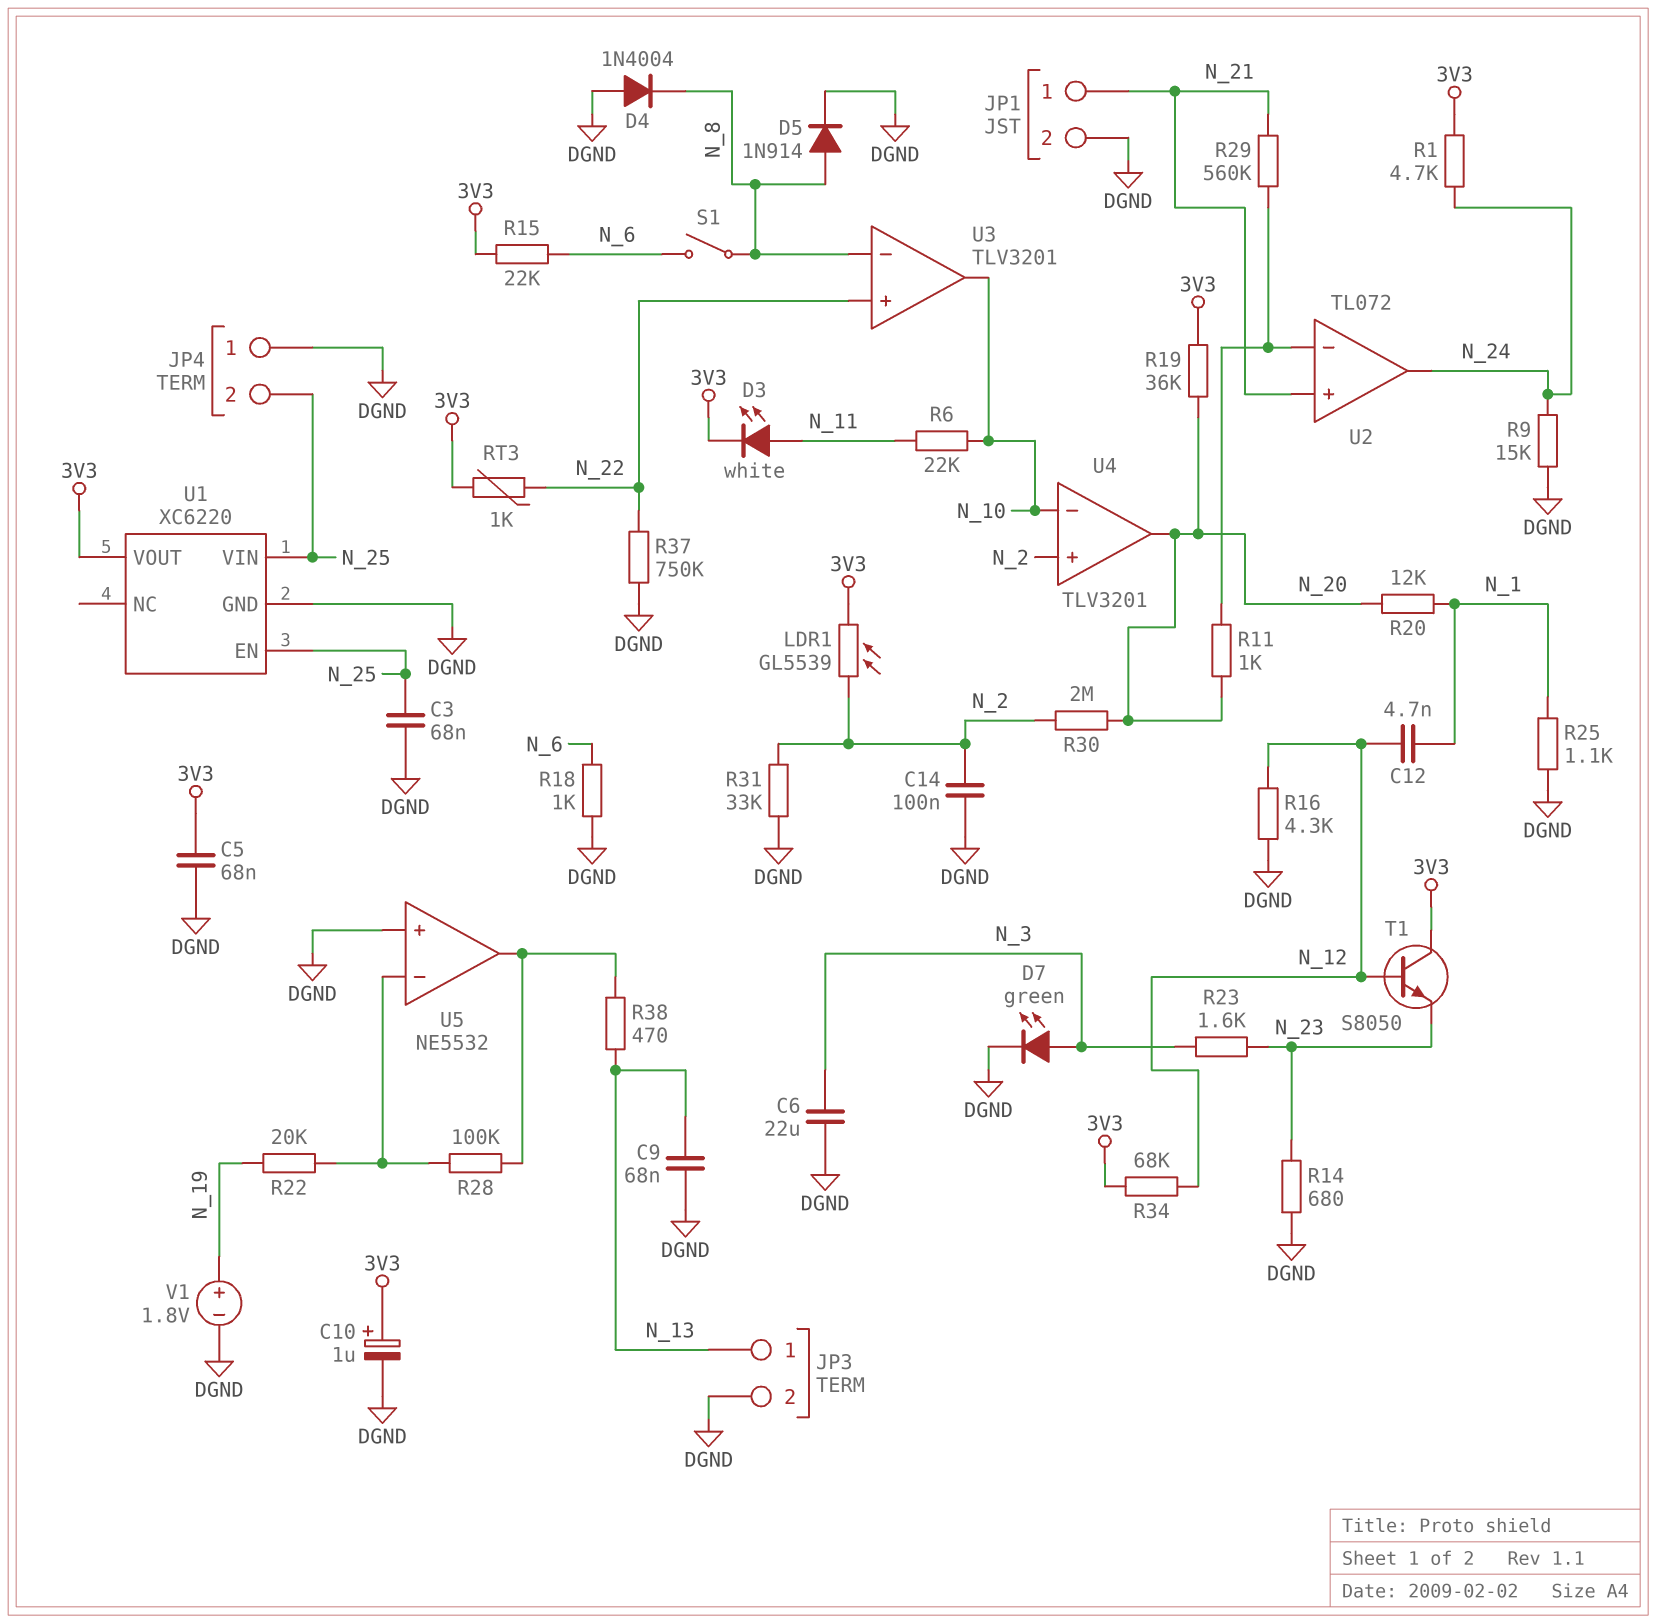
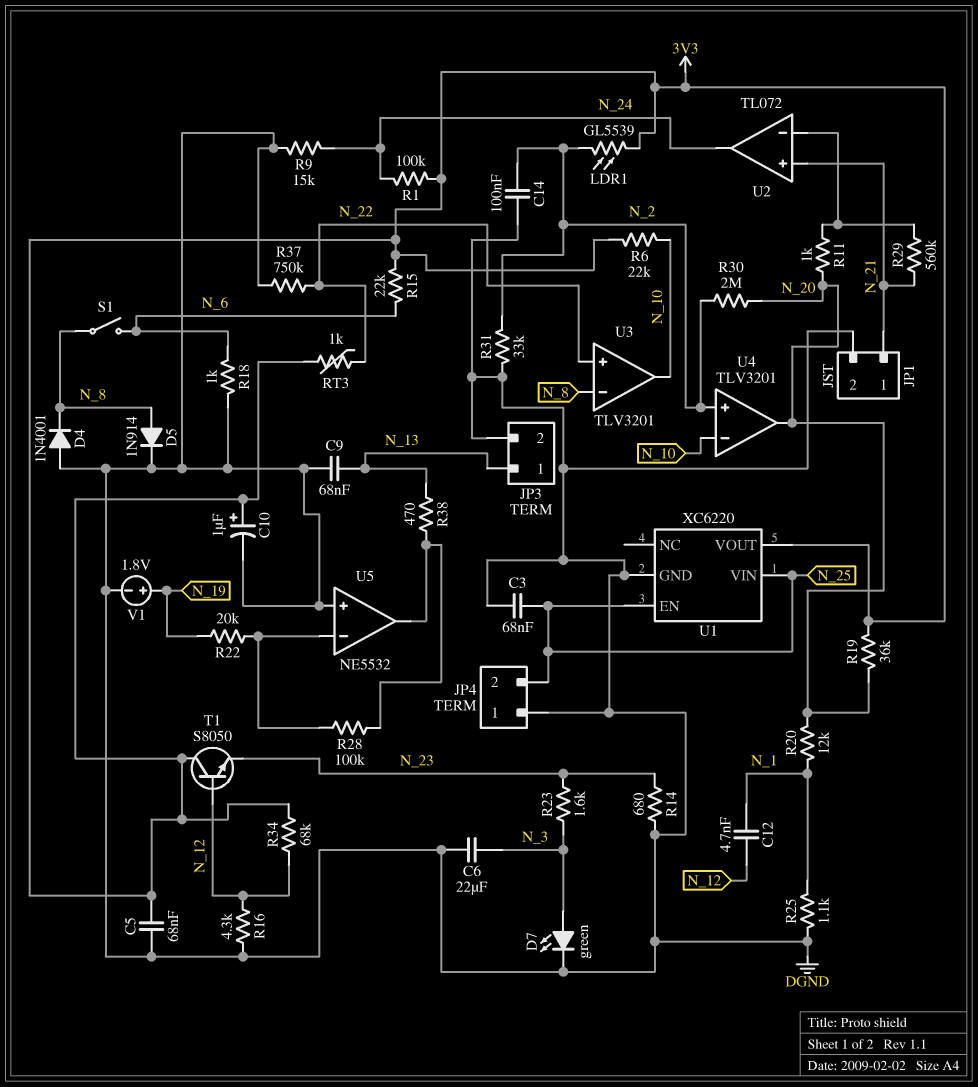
D3: LED white (A N_11, K 3V3) -> none
D4: diode 1N4004 (A DGND, K N_8) -> diode 1N4001 (A DGND, K N_8)
R1: 4.7k (3V3, N_24) -> 100k (3V3, N_24)
R6: 22k (N_10, N_11) -> 22k (3V3, N_10)

